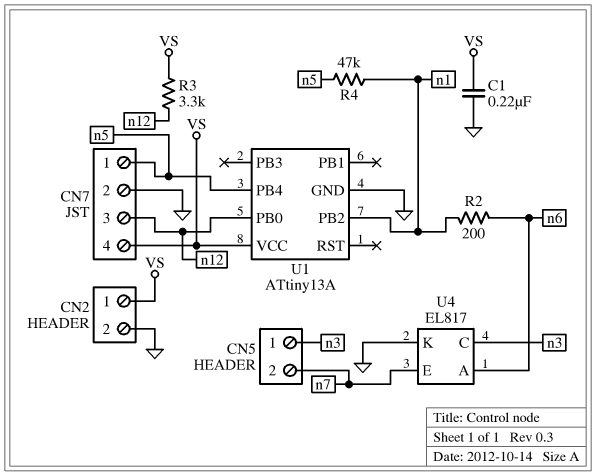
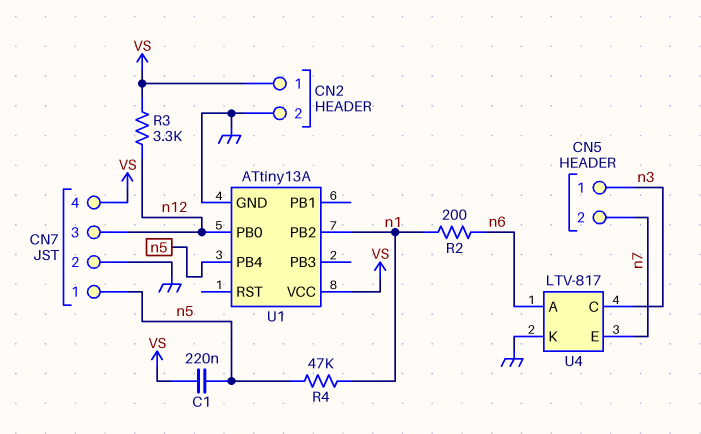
C1: 220nF (GND, VS) -> 220nF (VS, n5)
U4: EL817 -> LTV-817

